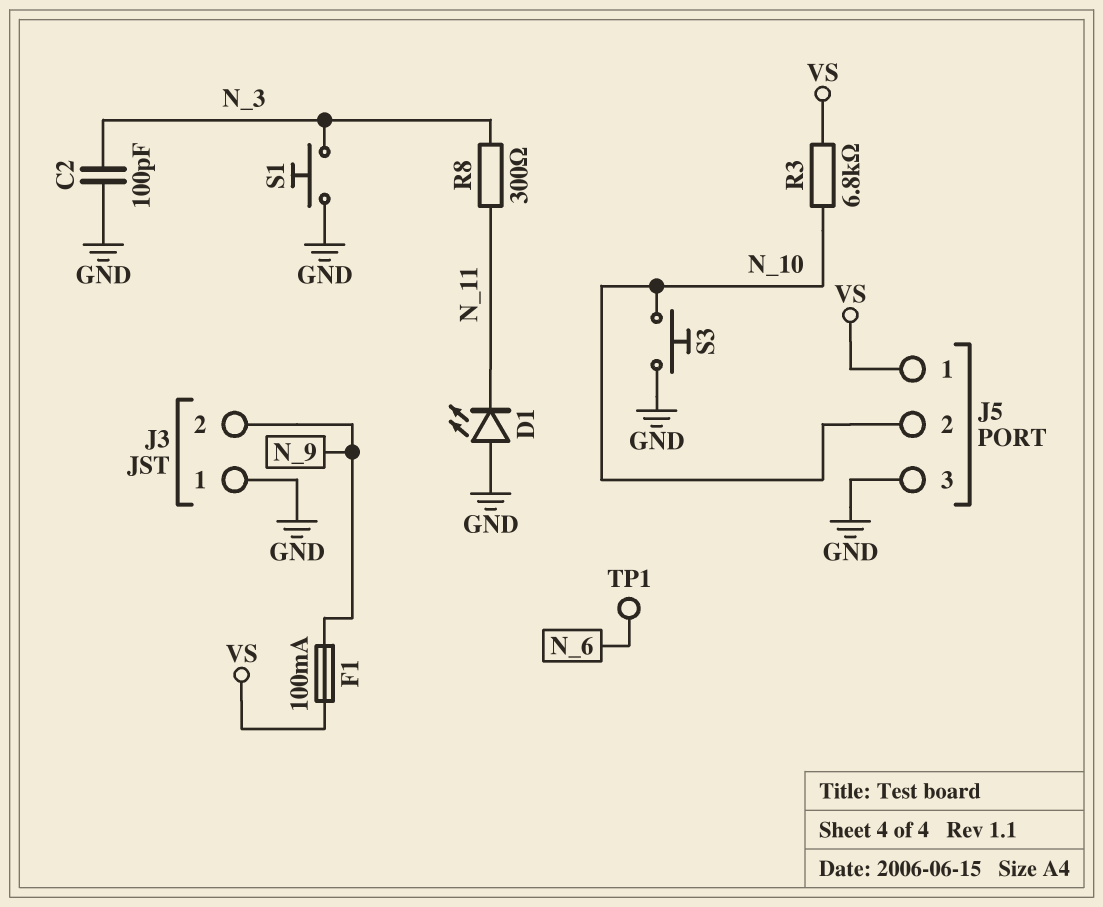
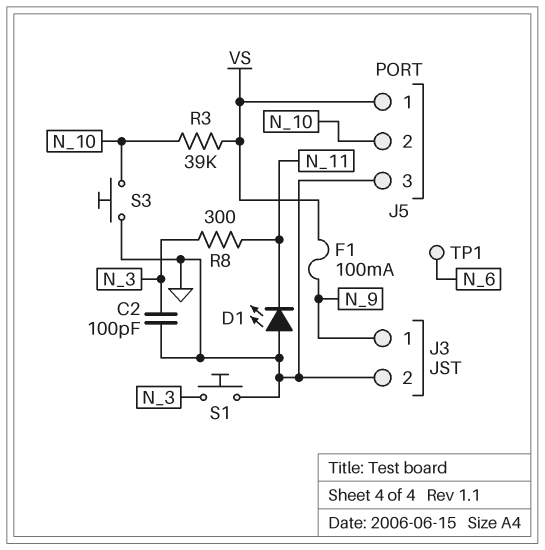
J3 pin 1: GND -> N_9
J3 pin 2: N_9 -> GND
R3: 6.8k (N_10, VS) -> 39k (N_10, VS)

